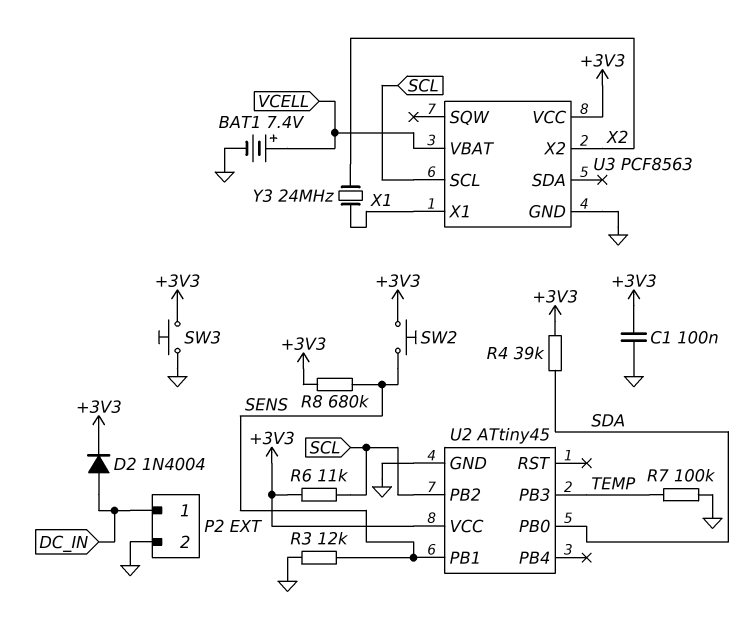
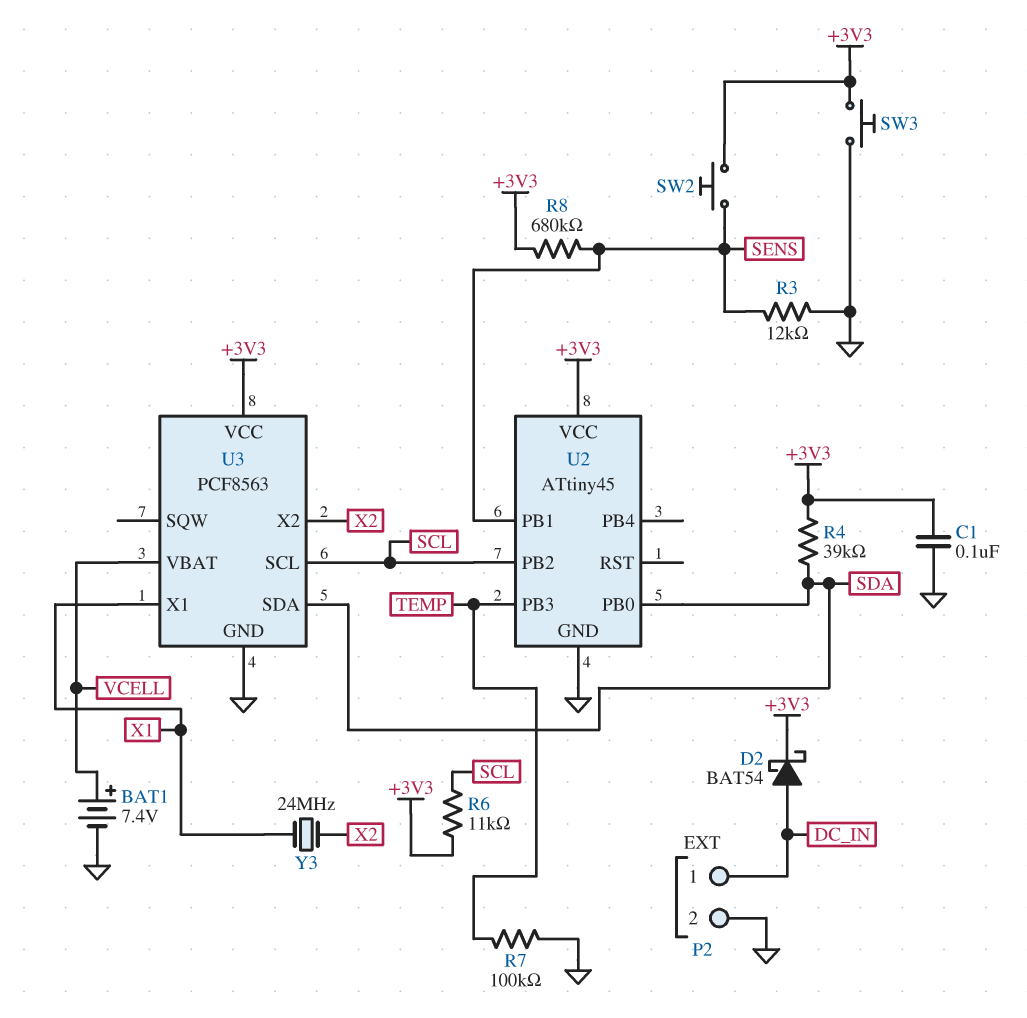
D2: diode 1N4004 (A DC_IN, K +3V3) -> schottky BAT54 (A DC_IN, K +3V3)
U3 pin SDA: none -> SDA

